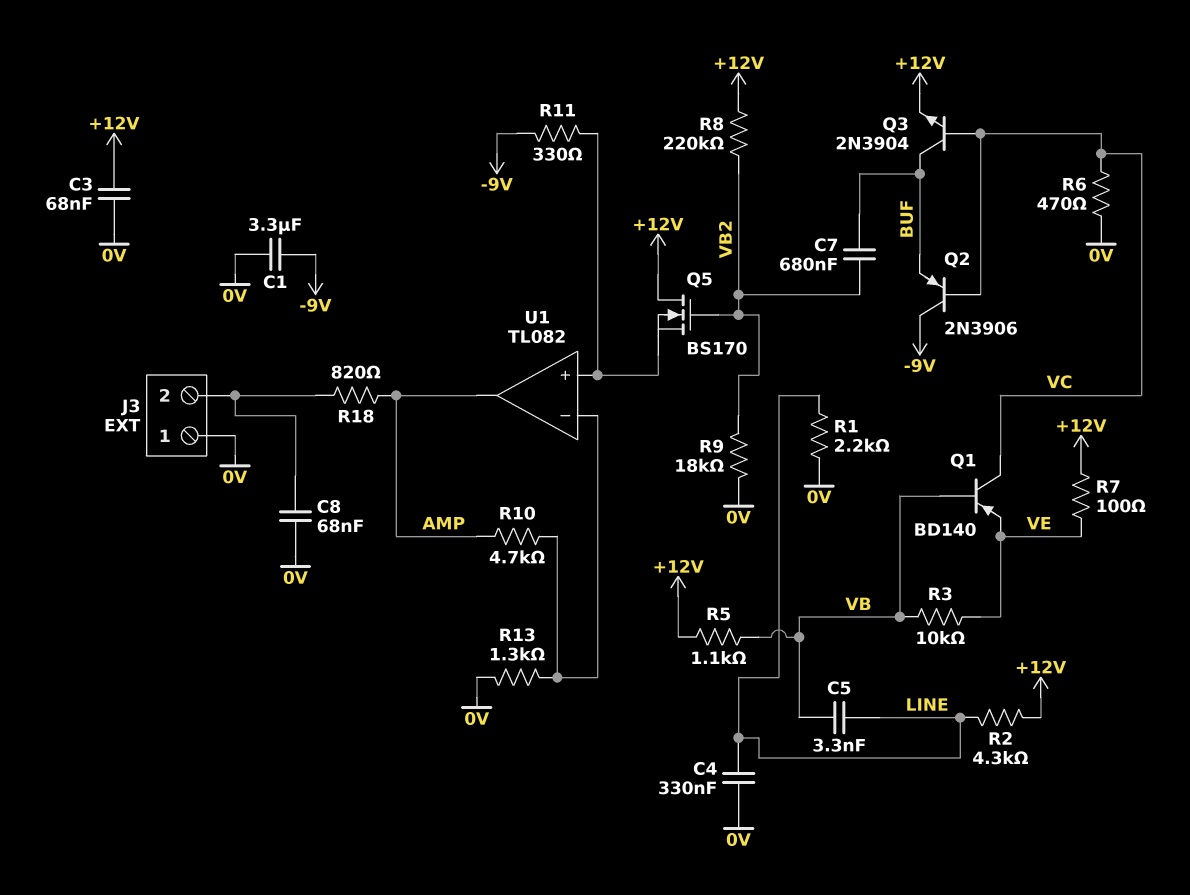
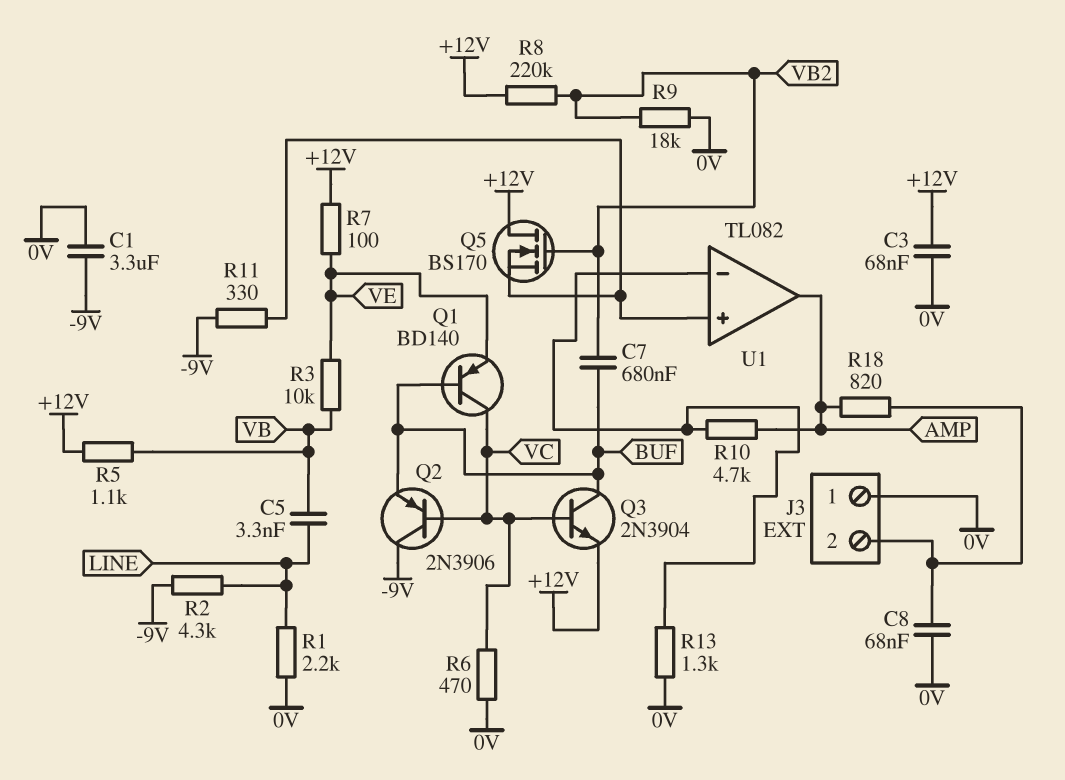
C4: 330nF (0V, LINE) -> none
Q1: PNP BD140 (B VB, C VC, E VE) -> PNP BD140 (B BUF, C VC, E VE)
R2: 4.3k (+12V, LINE) -> 4.3k (-9V, LINE)

